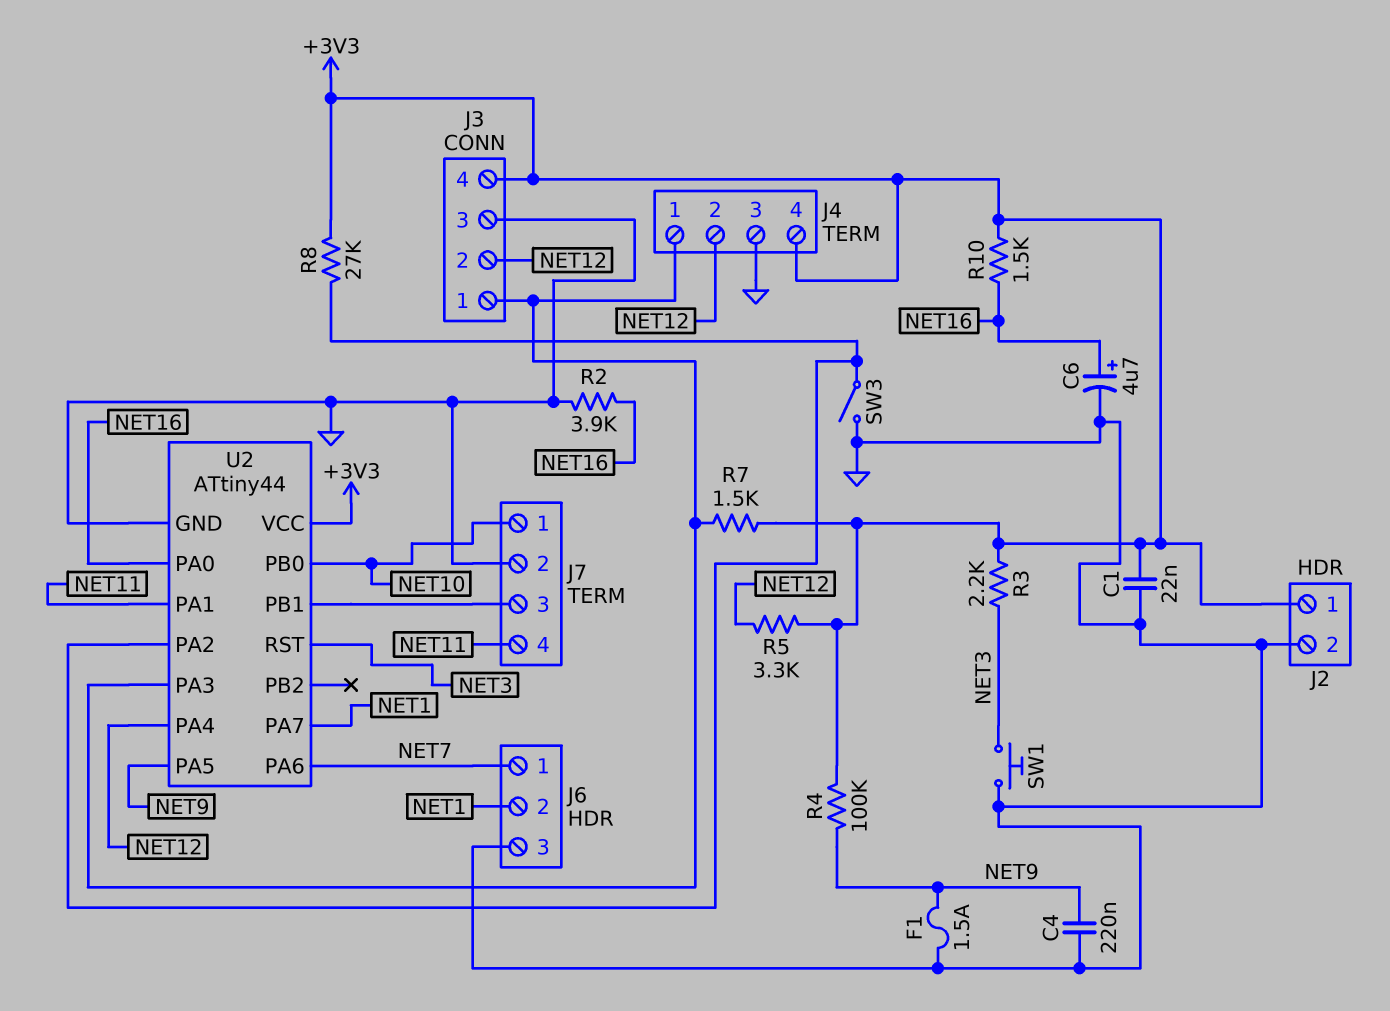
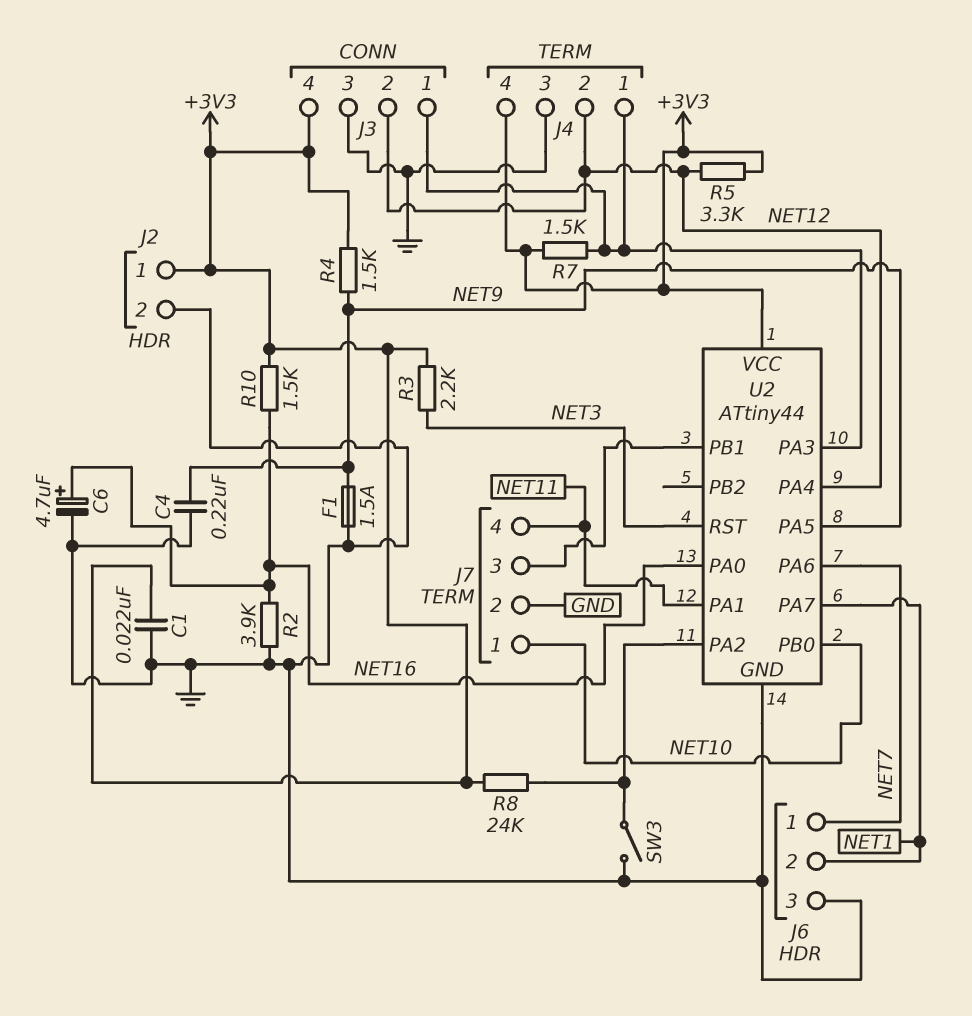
R4: 100k (+3V3, NET9) -> 1.5k (+3V3, NET9)
R8: 27k (+3V3, U2/PA2) -> 24k (+3V3, U2/PA2)
SW1: button (GND, NET3) -> none

